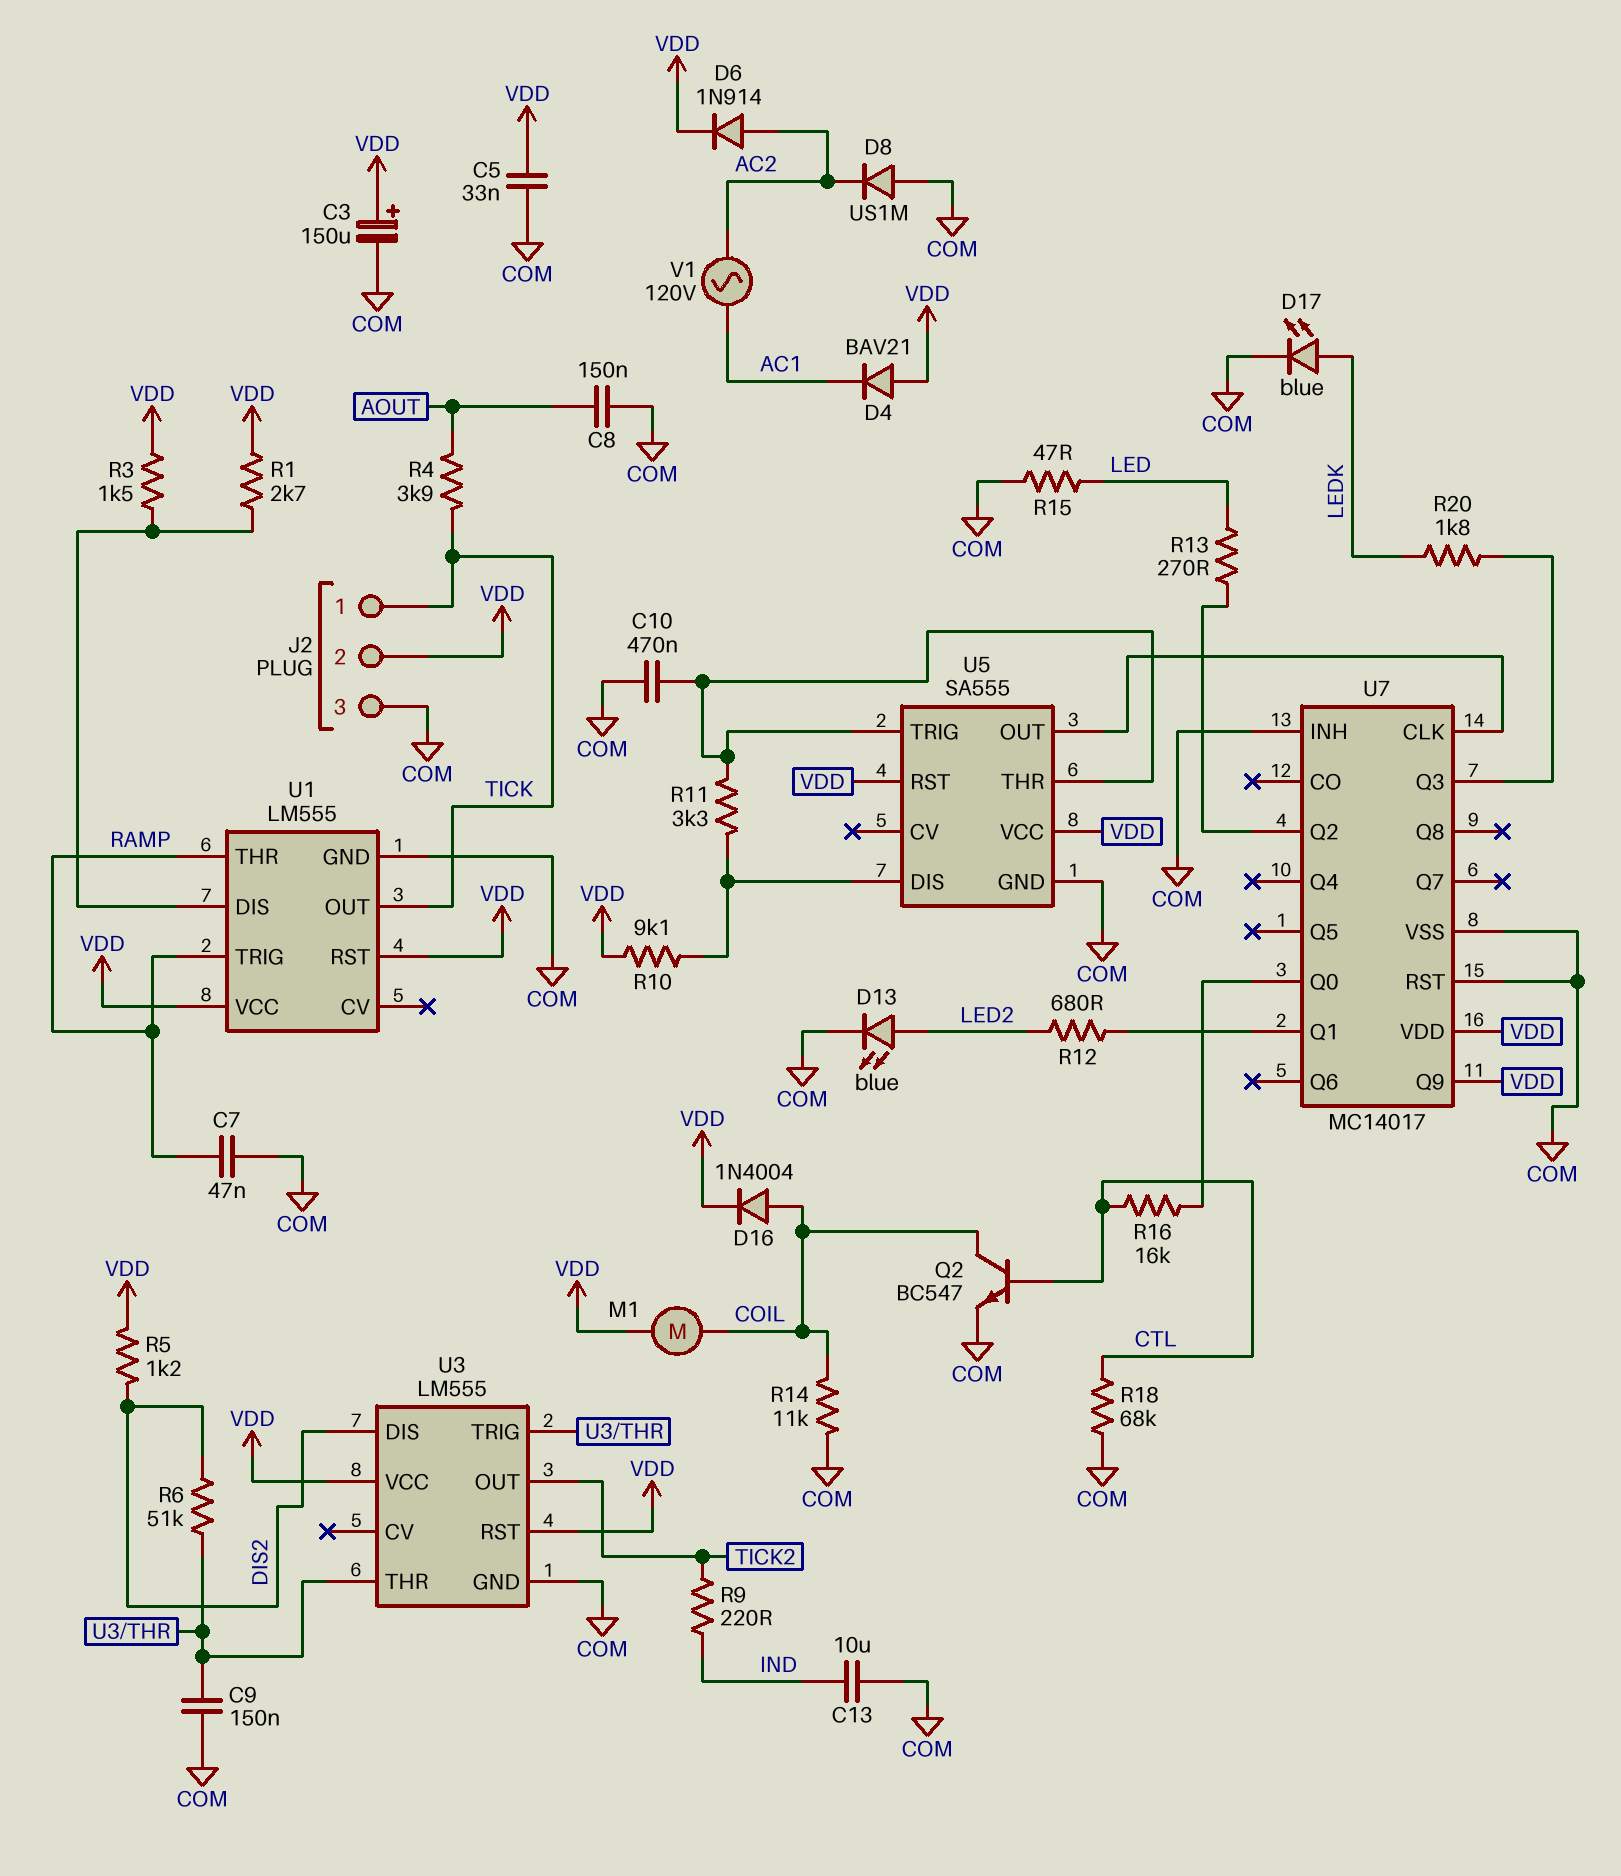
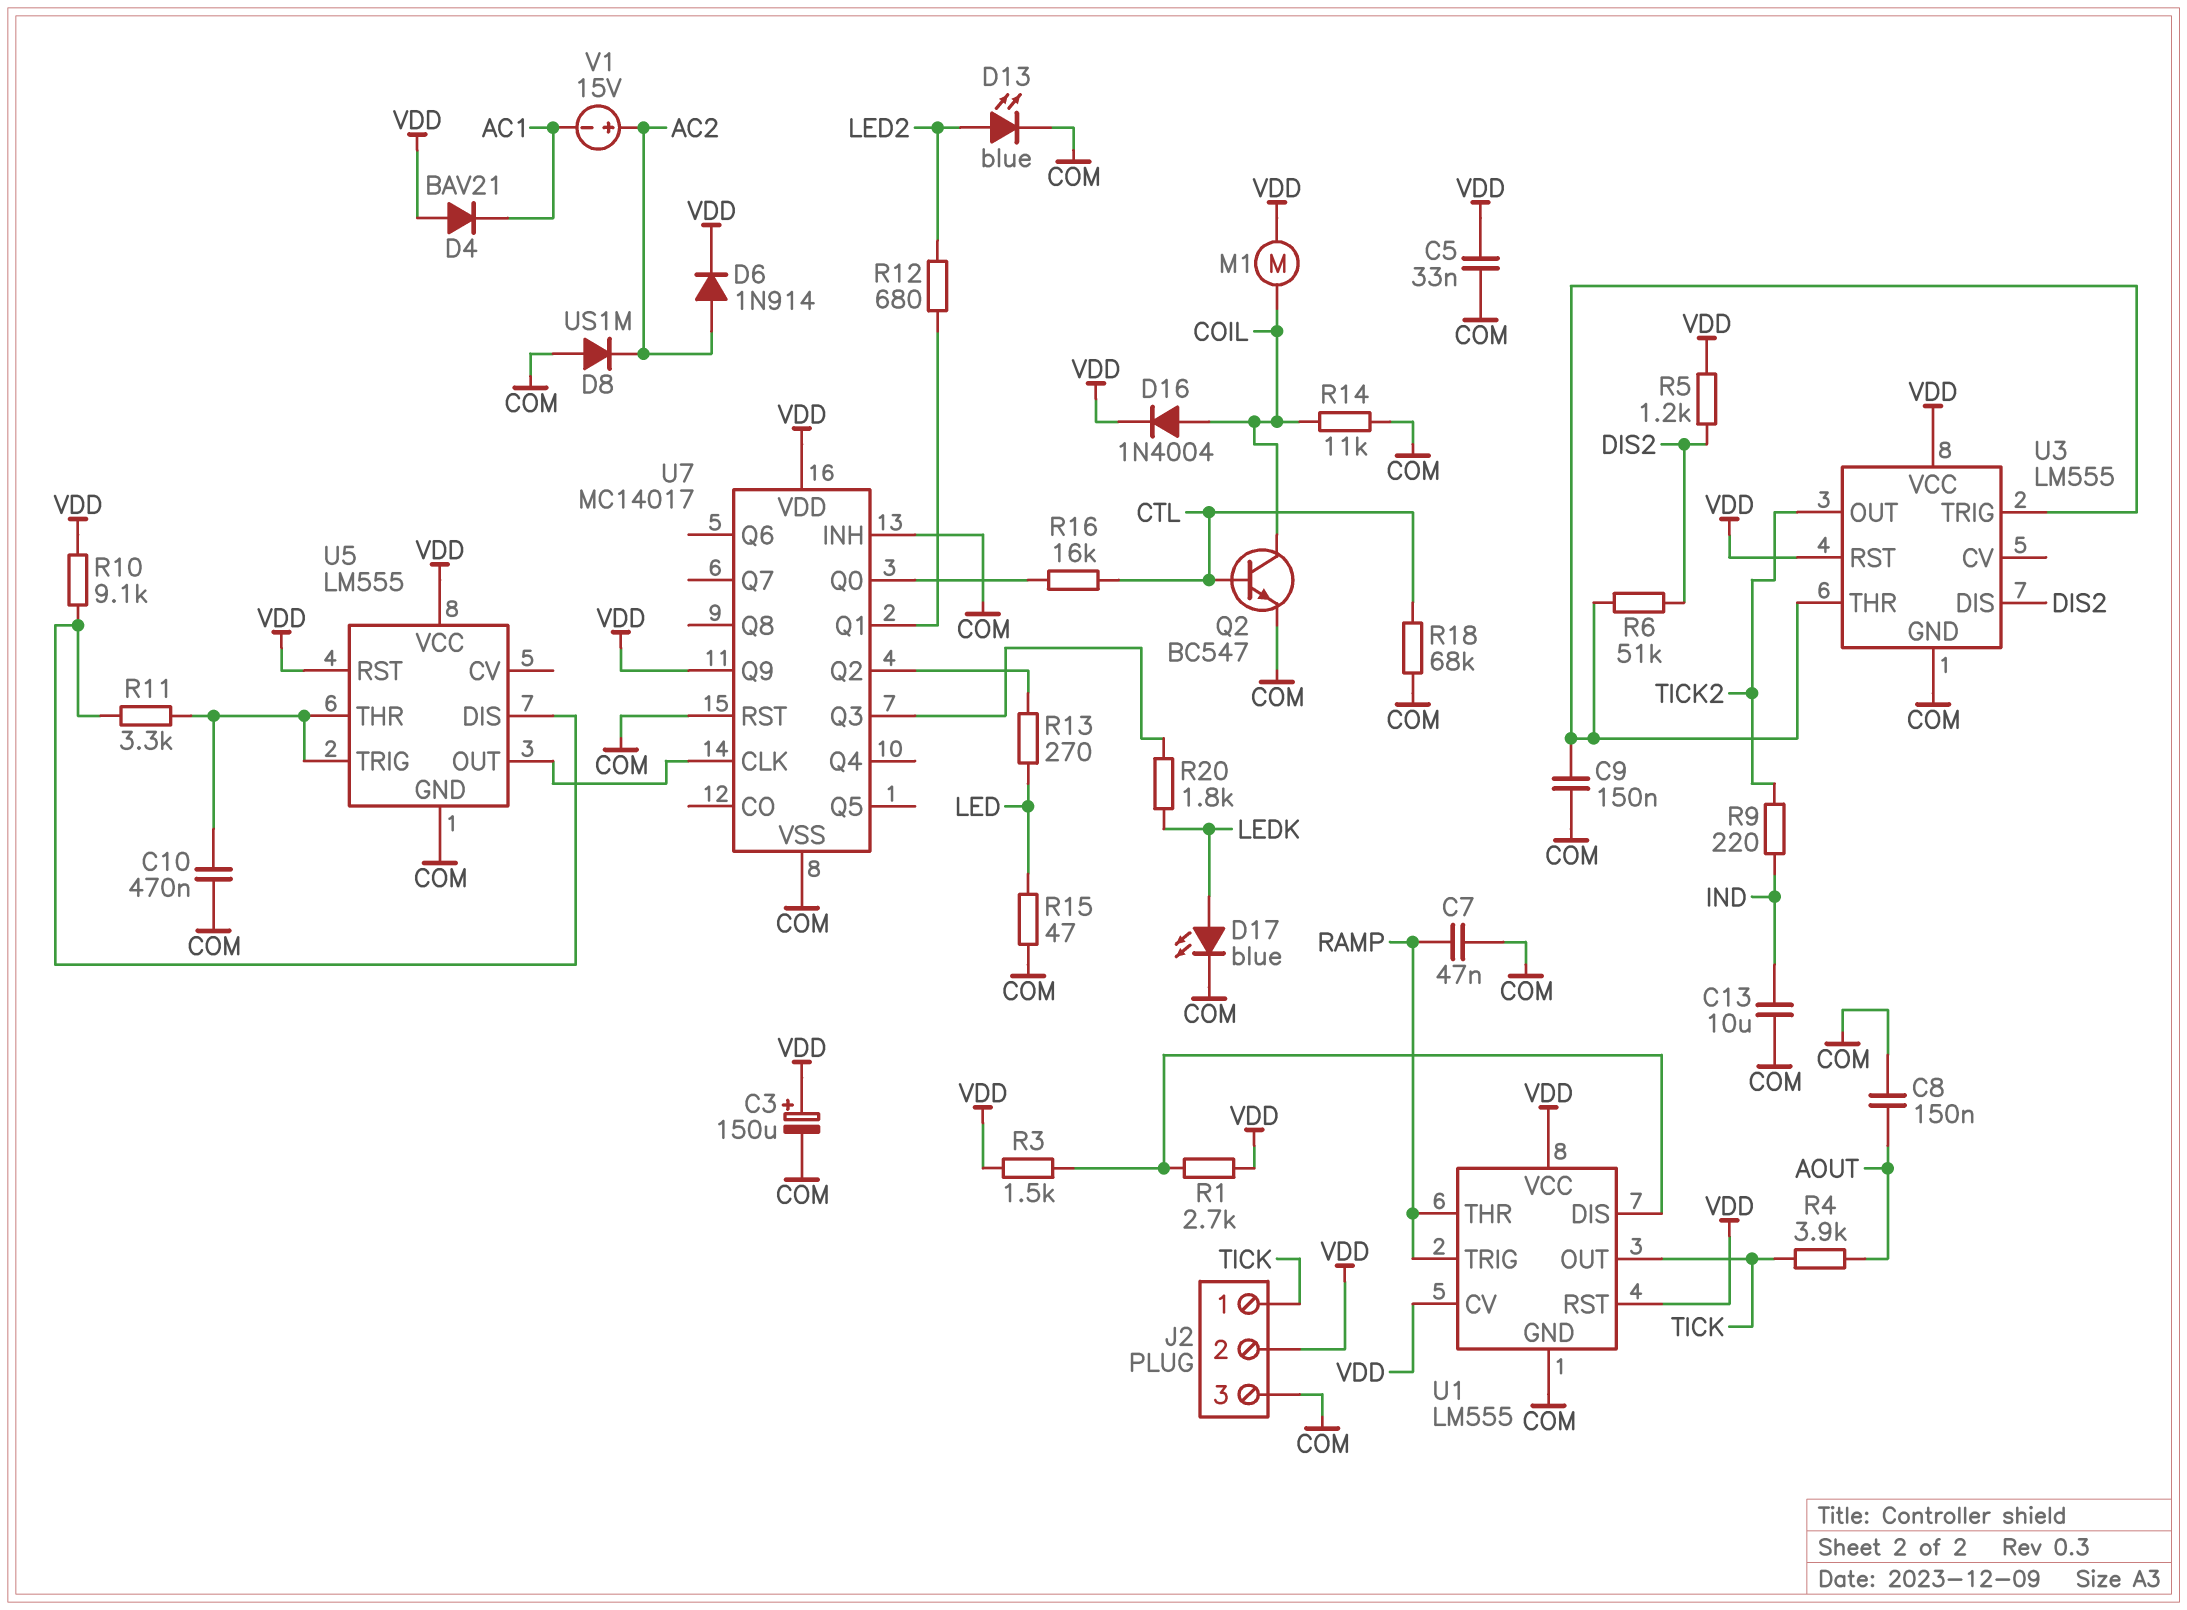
U1 pin CV: none -> VDD
U5: SA555 -> LM555
V1: AC 120V (AC1, AC2) -> 15V (plus AC2, minus AC1)

